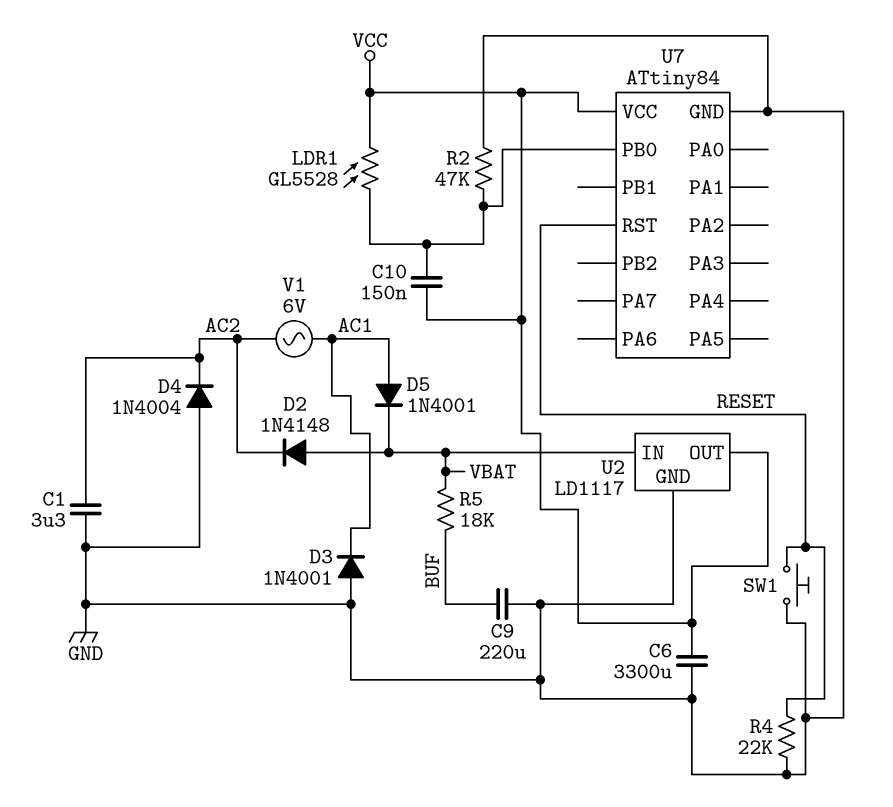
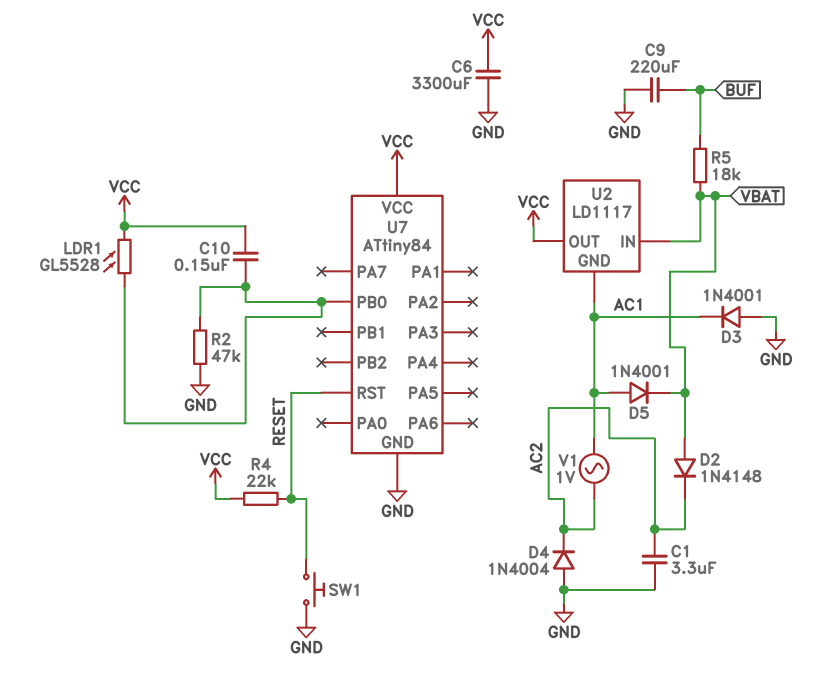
R4: 22k (GND, RESET) -> 22k (RESET, VCC)
U2 pin GND: GND -> AC1
V1: AC 6V (AC1, AC2) -> AC 1V (AC1, AC2)

